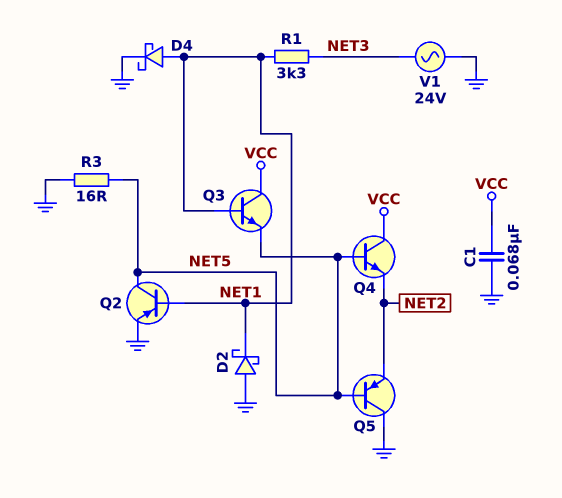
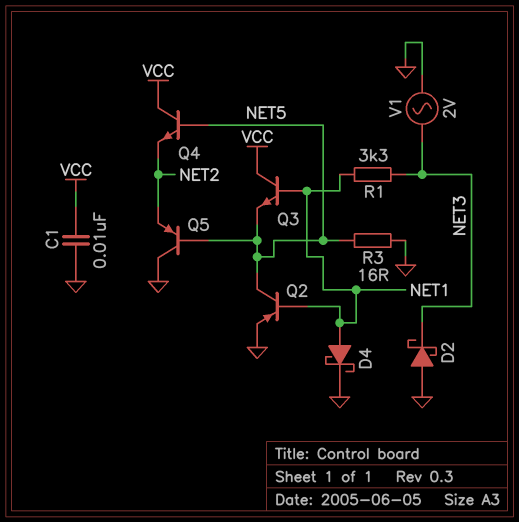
C1: 68nF (GND, VCC) -> 10nF (GND, VCC)
D2: schottky (A GND, K NET1) -> schottky (A GND, K NET3)
V1: AC 24V (GND, NET3) -> AC 2V (GND, NET3)

